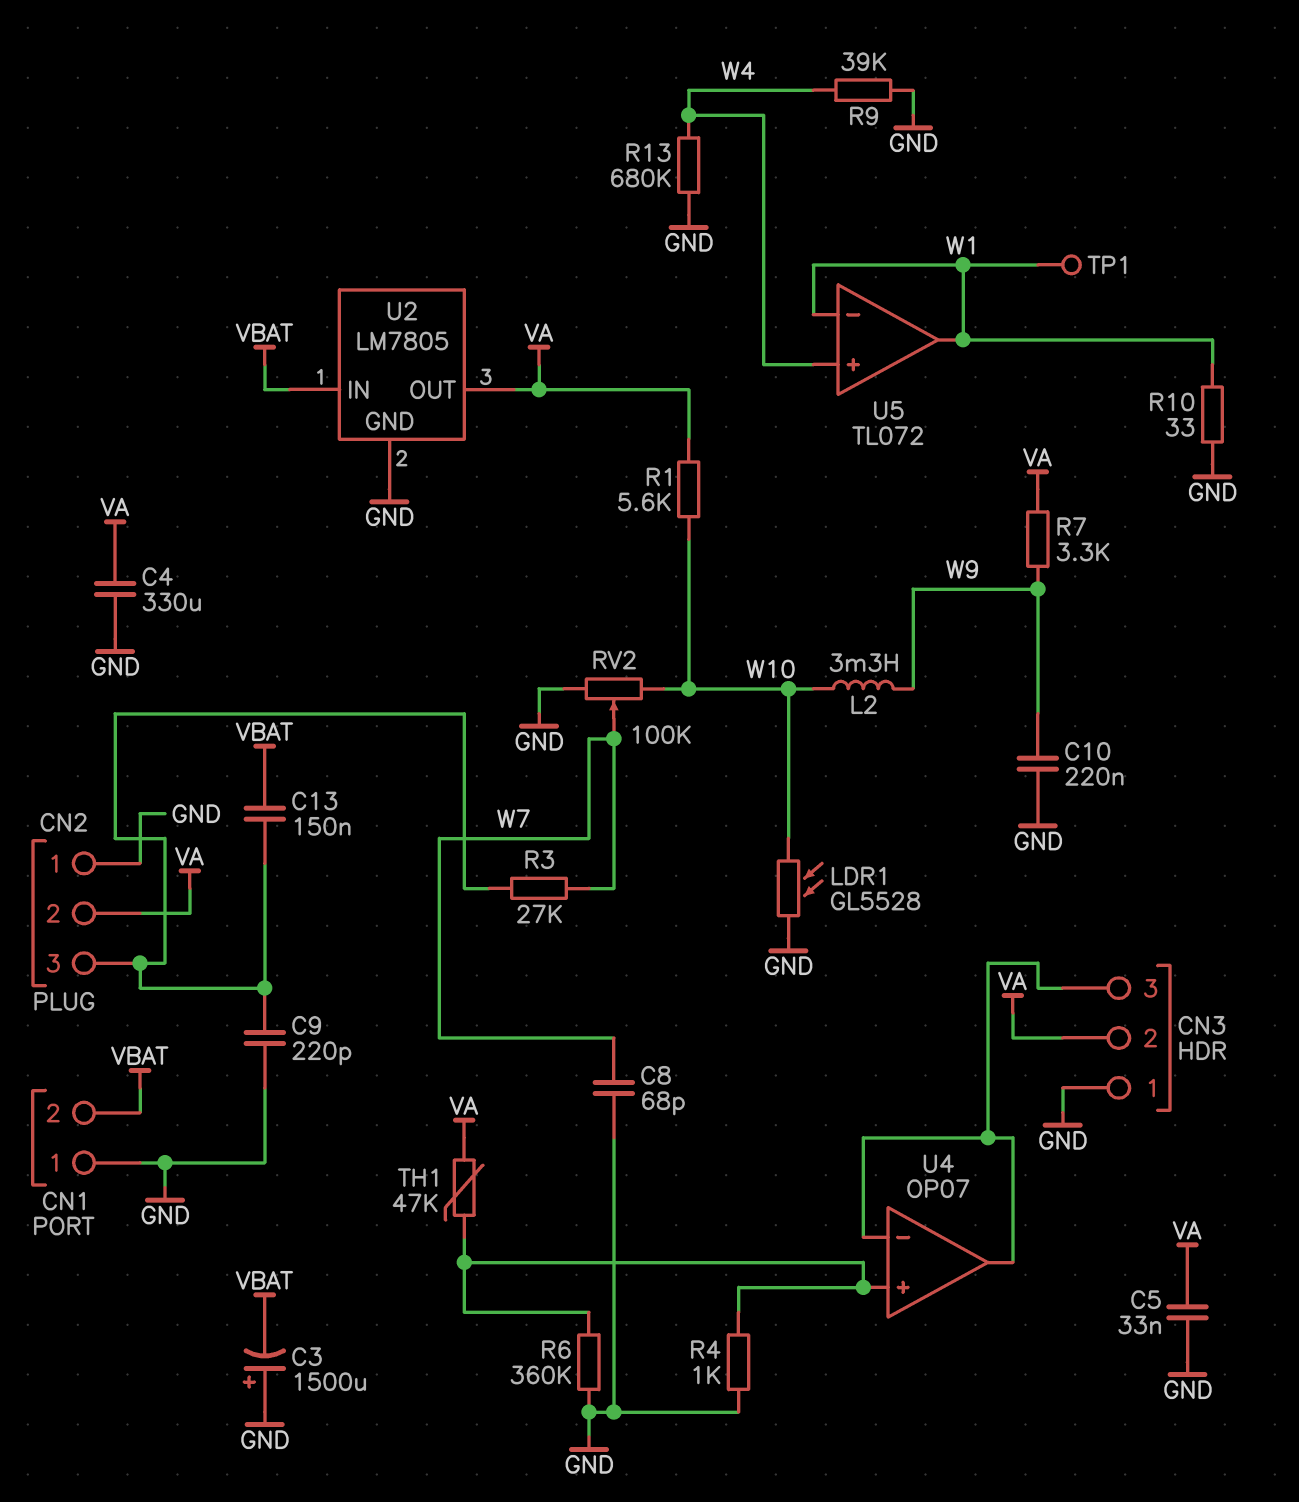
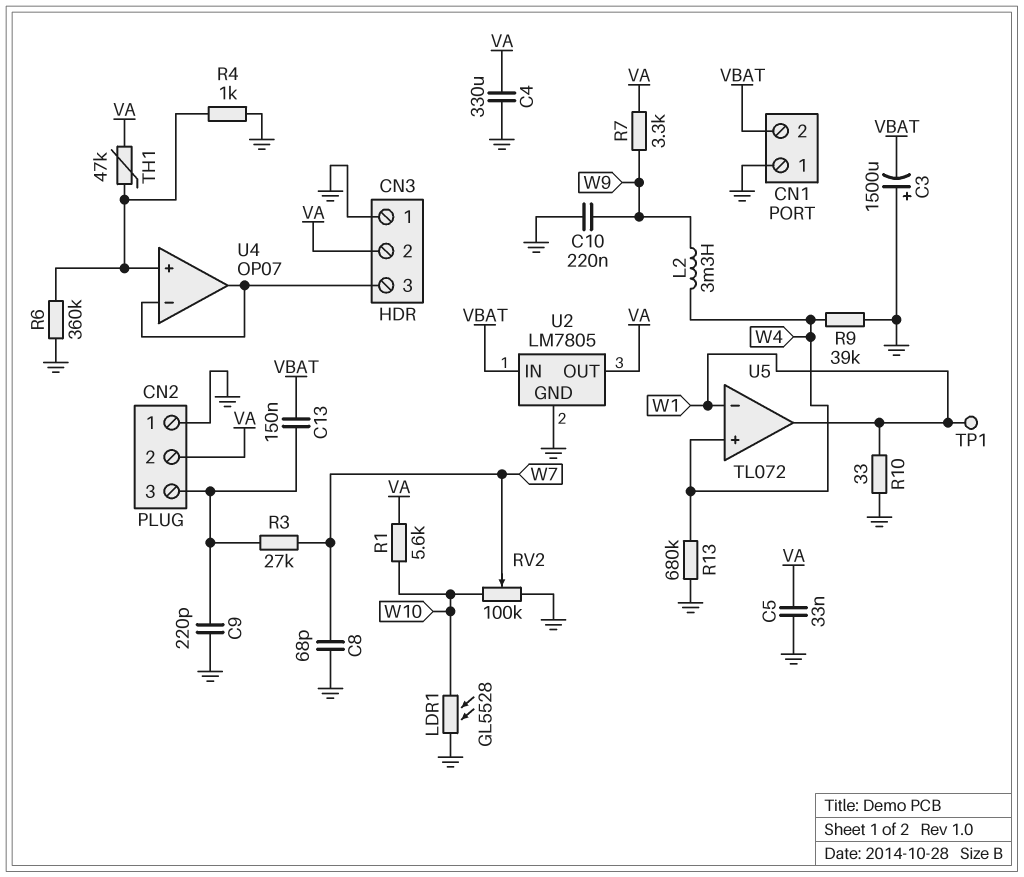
L2: 3.3mH (W9, W10) -> 3.3mH (W4, W9)

